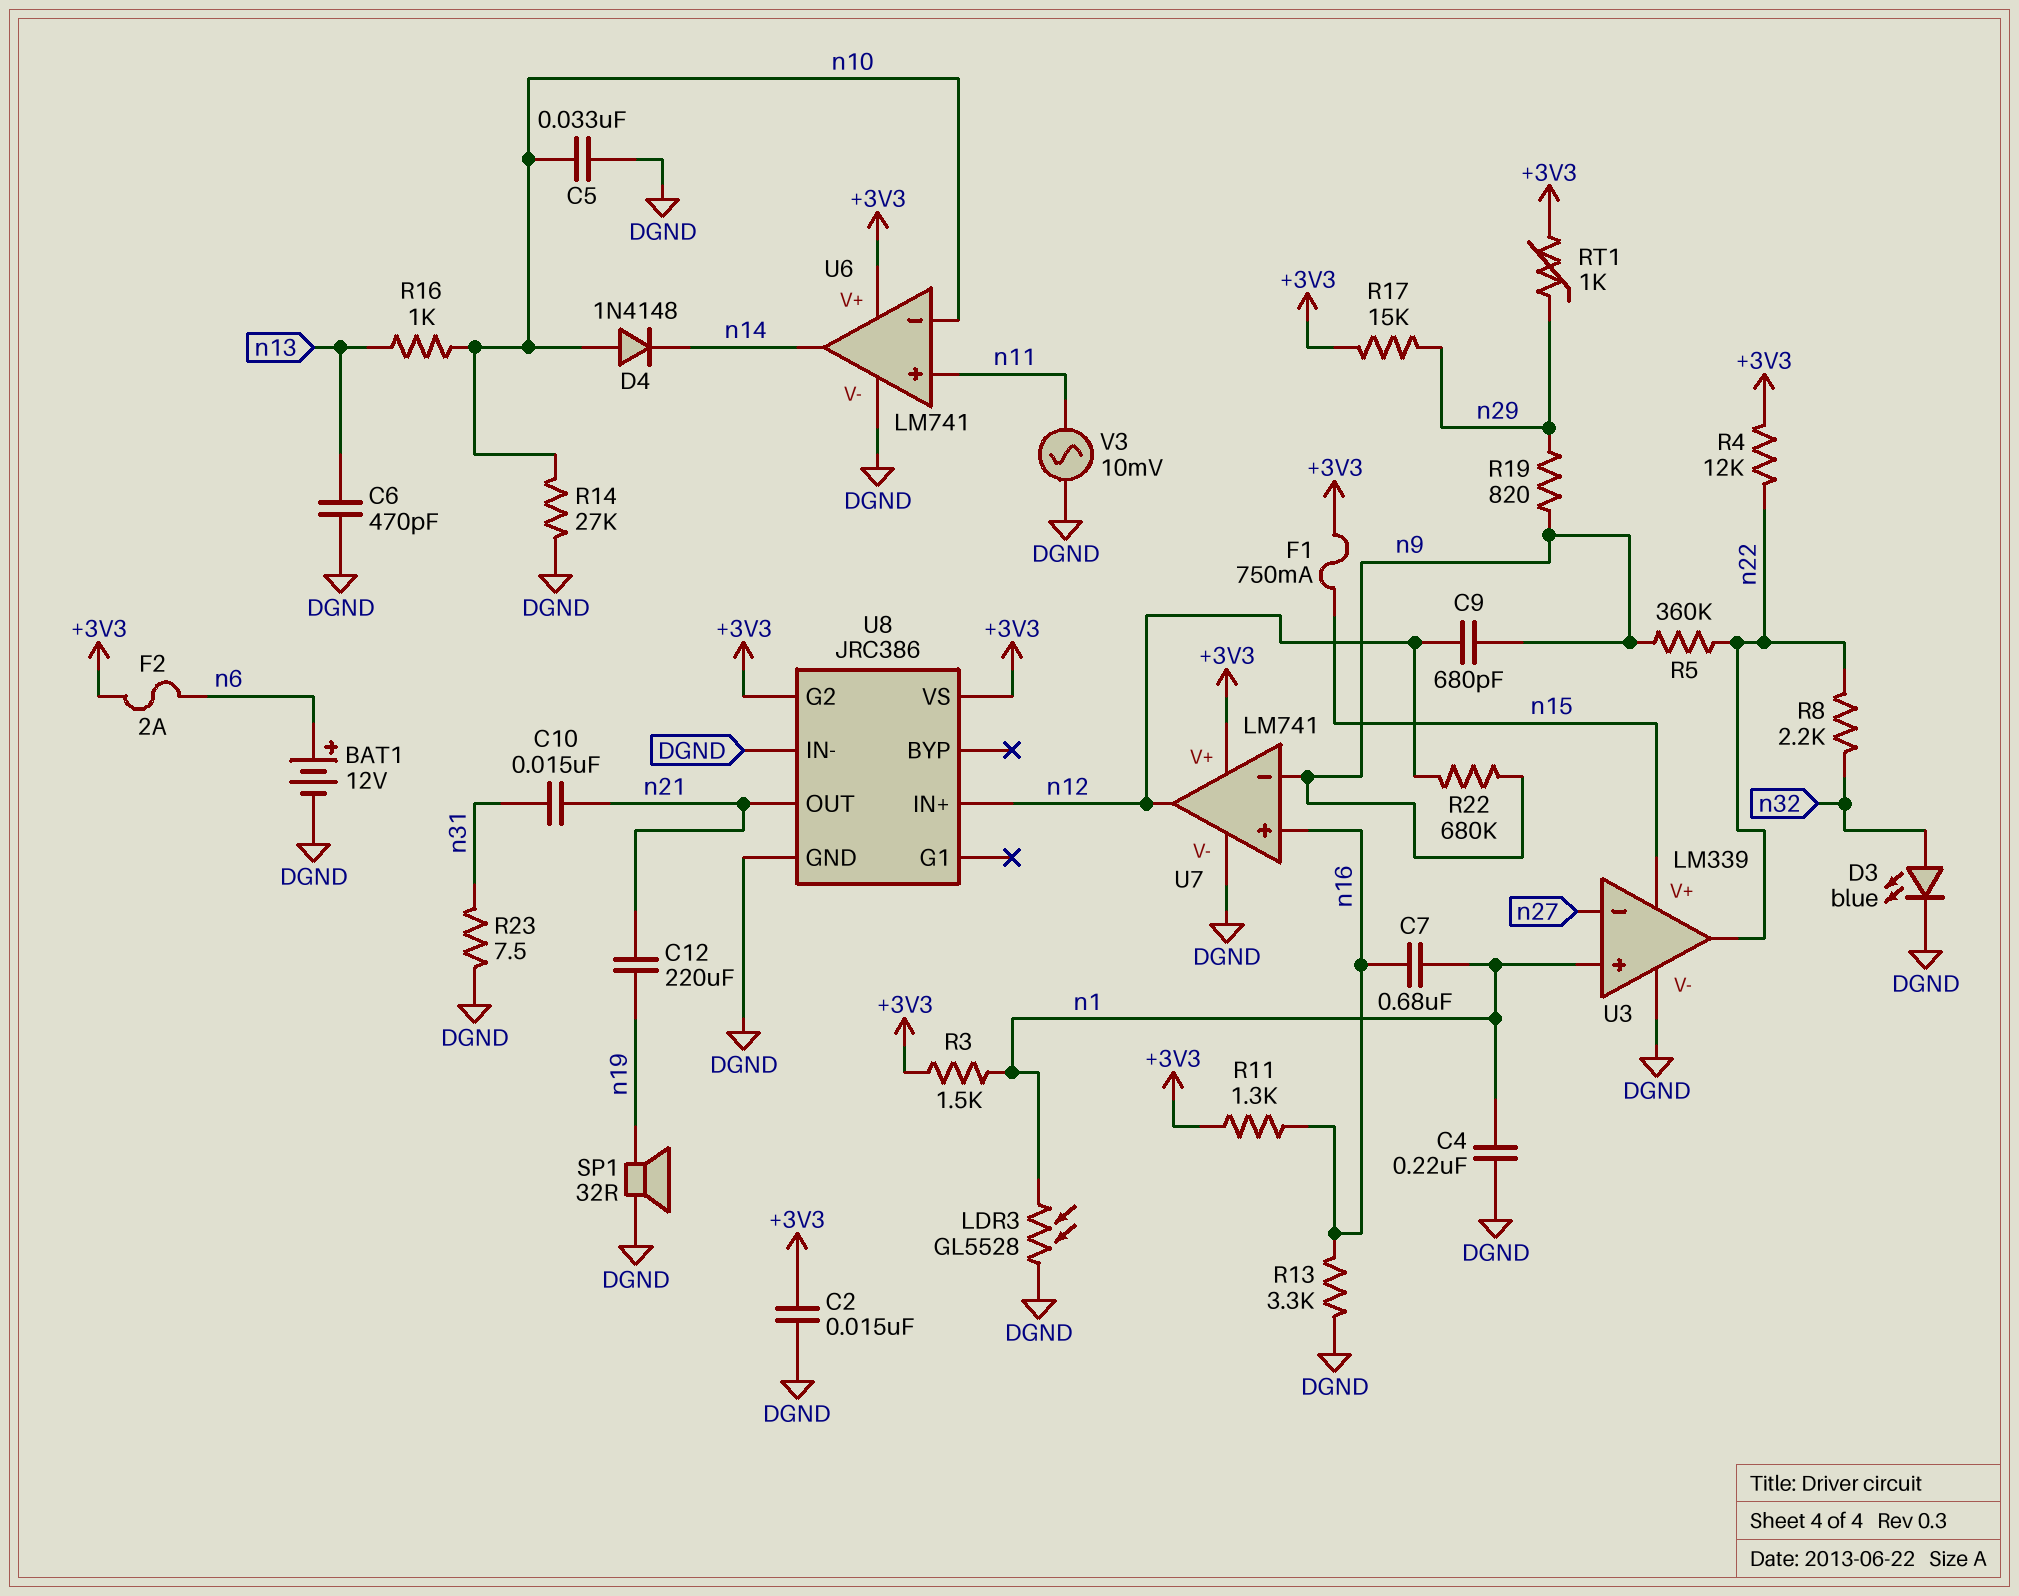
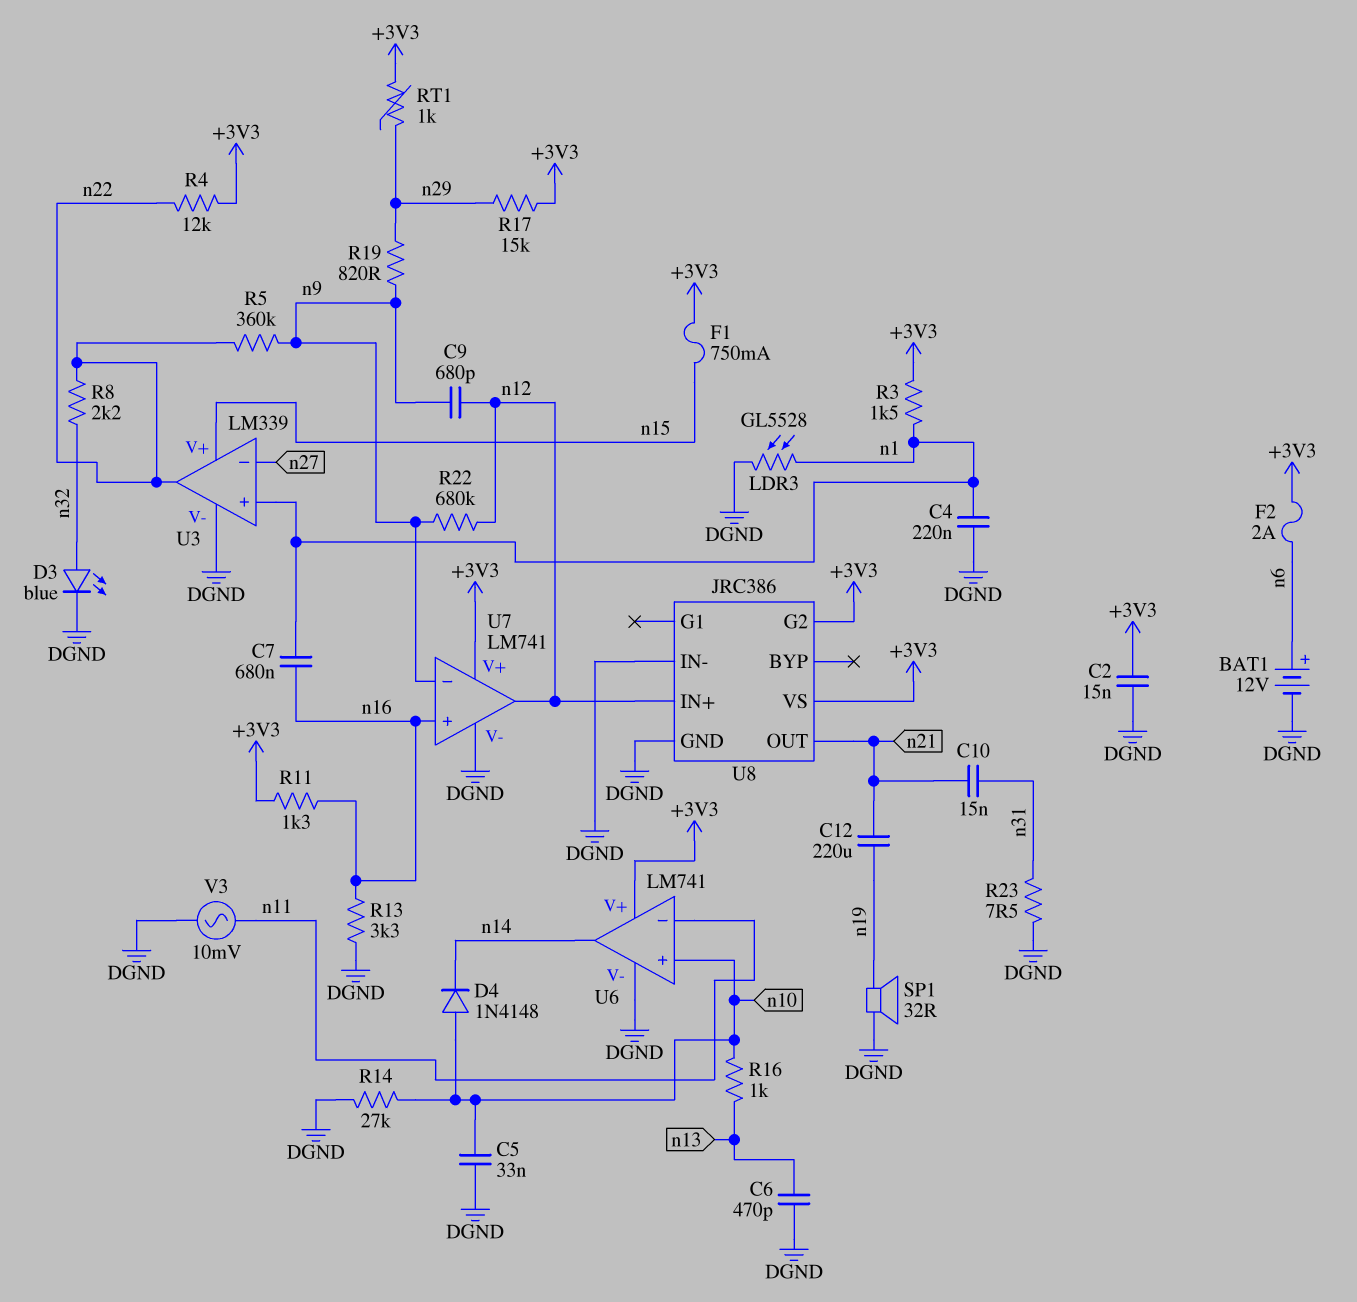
U6 pin in+: n11 -> n10
U6 pin in-: n10 -> n11

